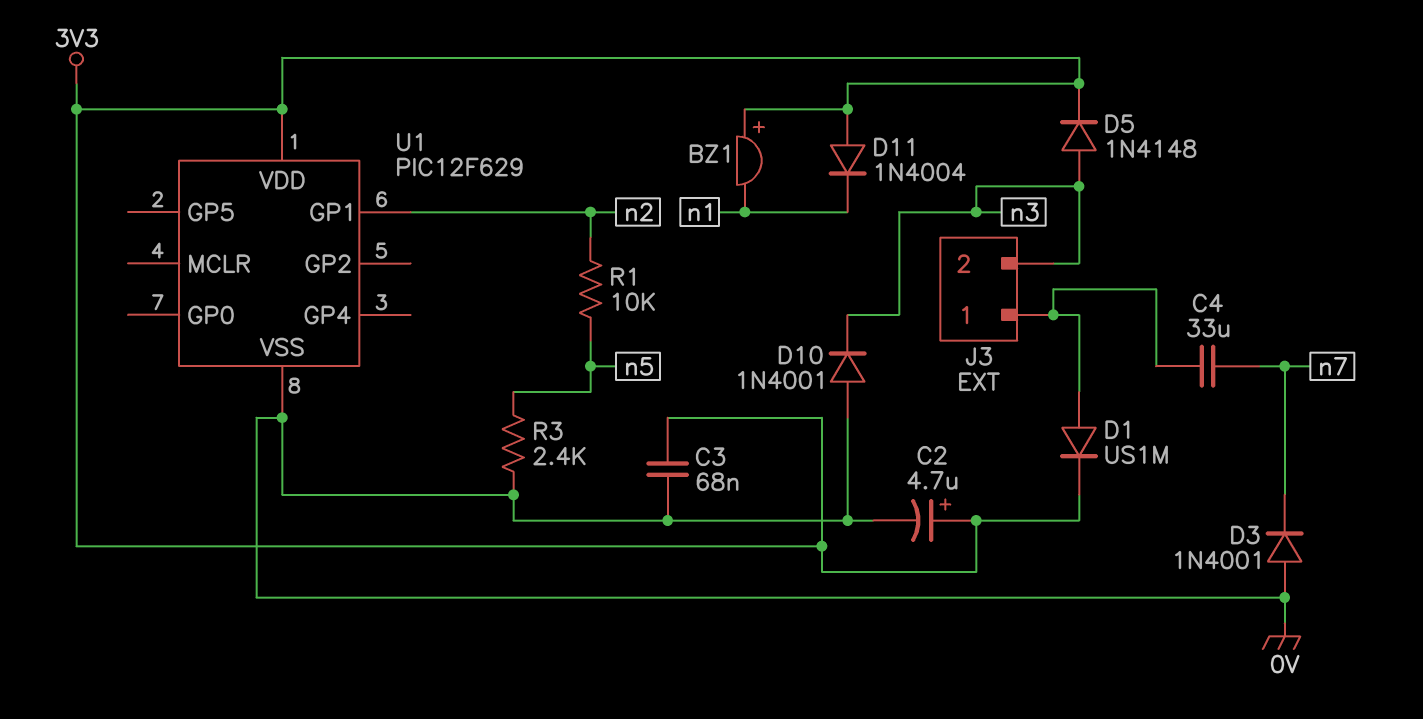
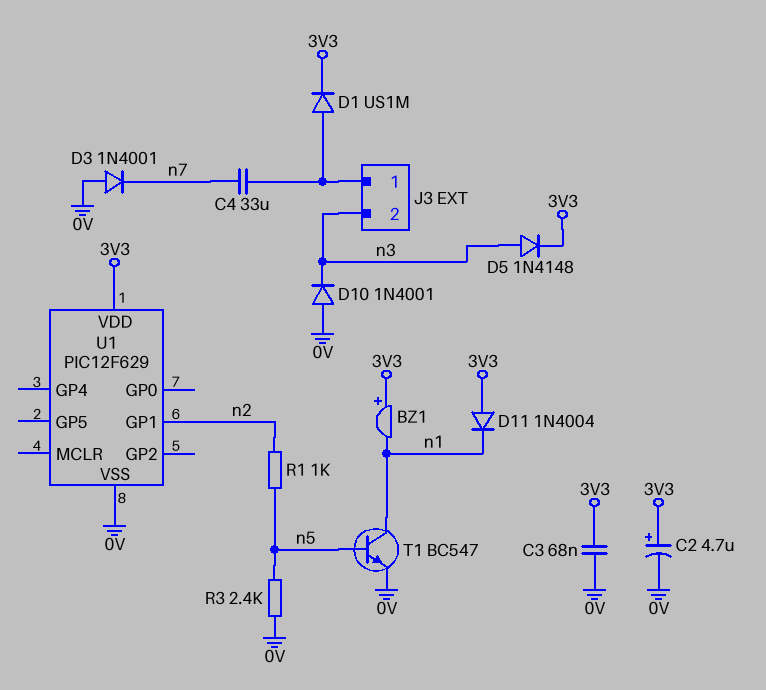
R1: 10k (n2, n5) -> 1k (n2, n5)
T1: none -> NPN BC547 (B n5, C n1, E 0V)

